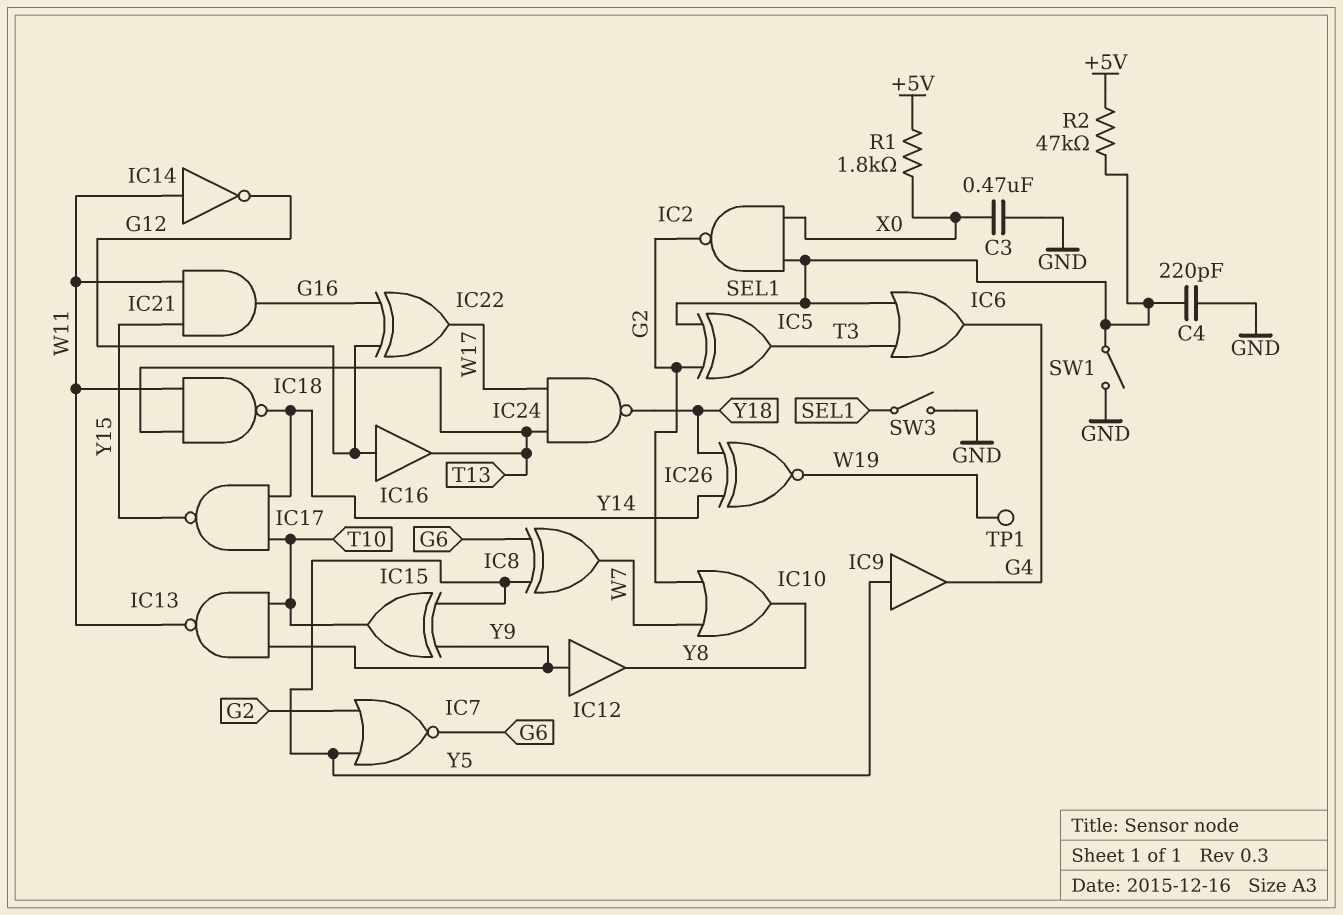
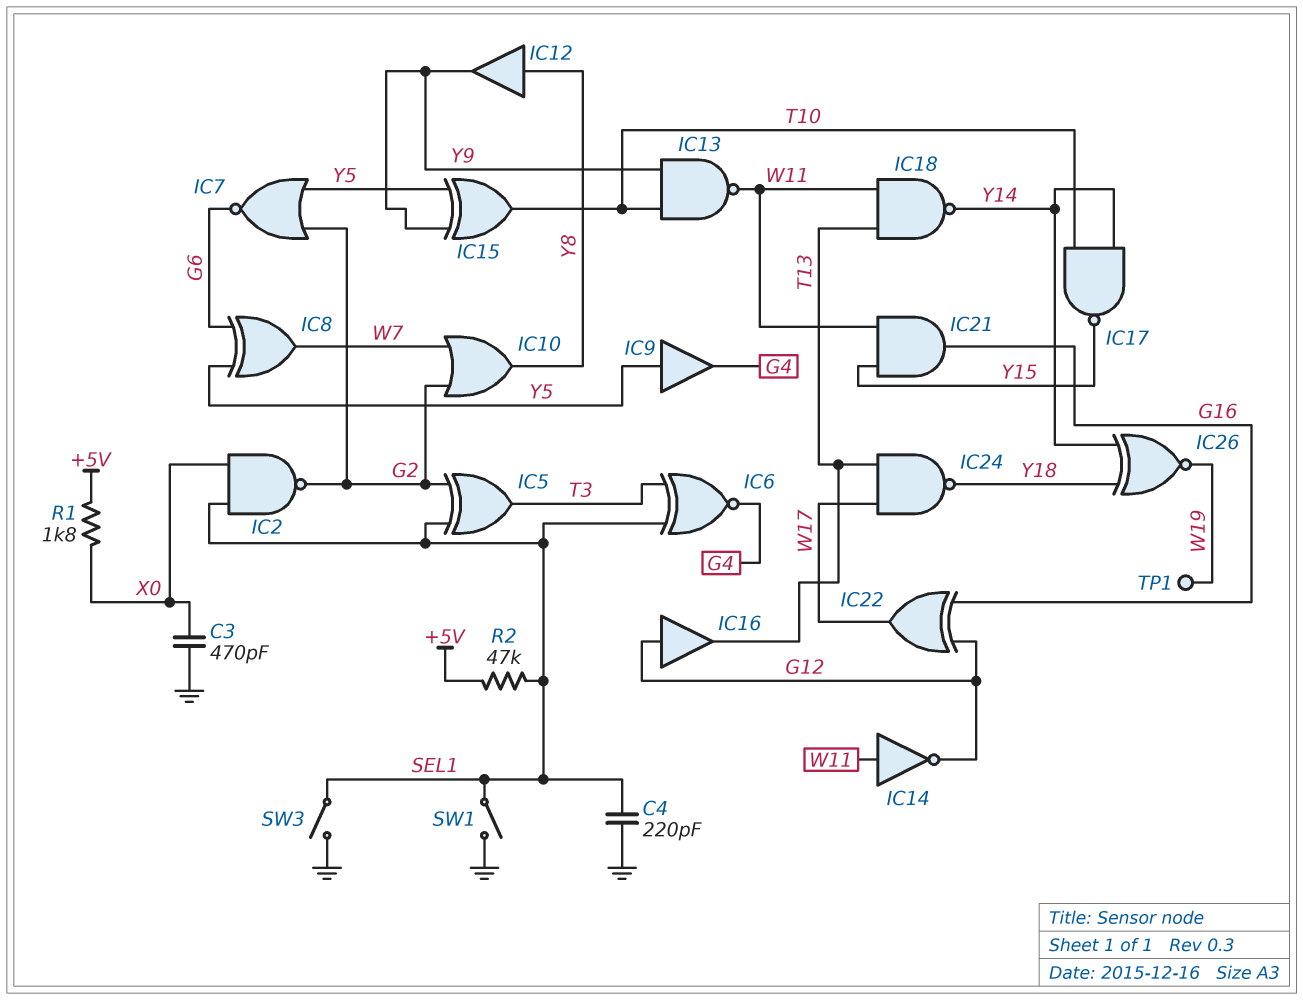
C3: 470nF (GND, X0) -> 470pF (GND, X0)
IC6: OR (in SEL1, in T3, out G4) -> XNOR (in SEL1, in T3, out G4)
IC12: buffer (in Y9, out Y8) -> buffer (in Y8, out Y9)

